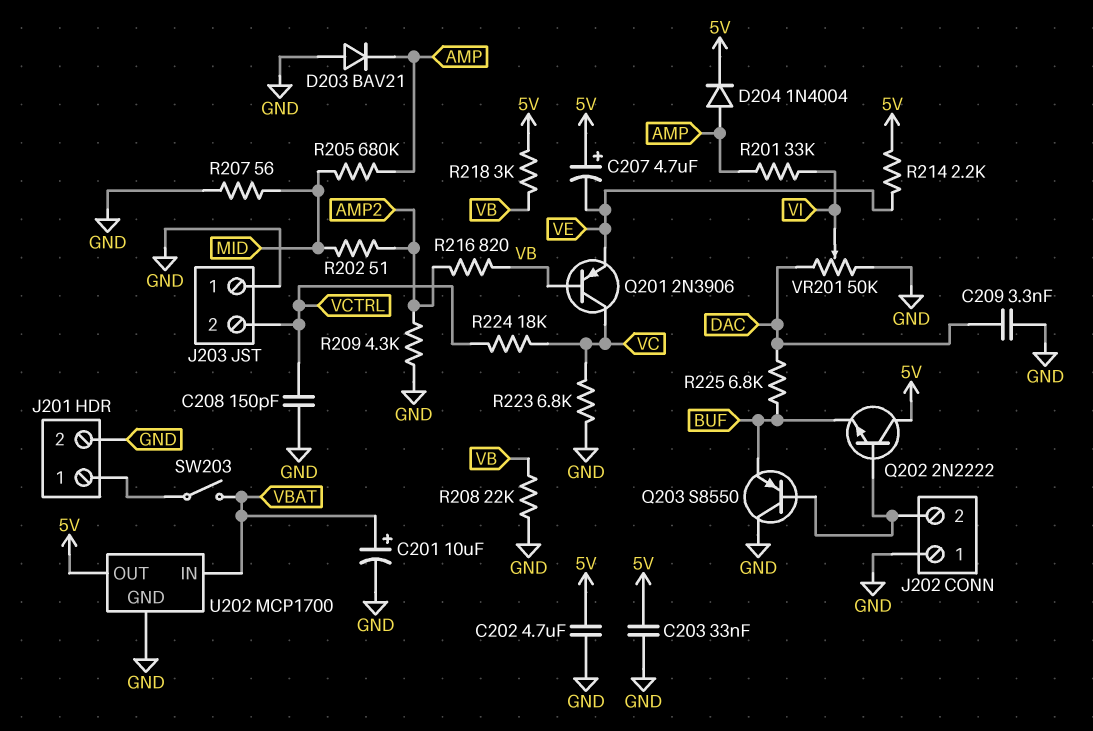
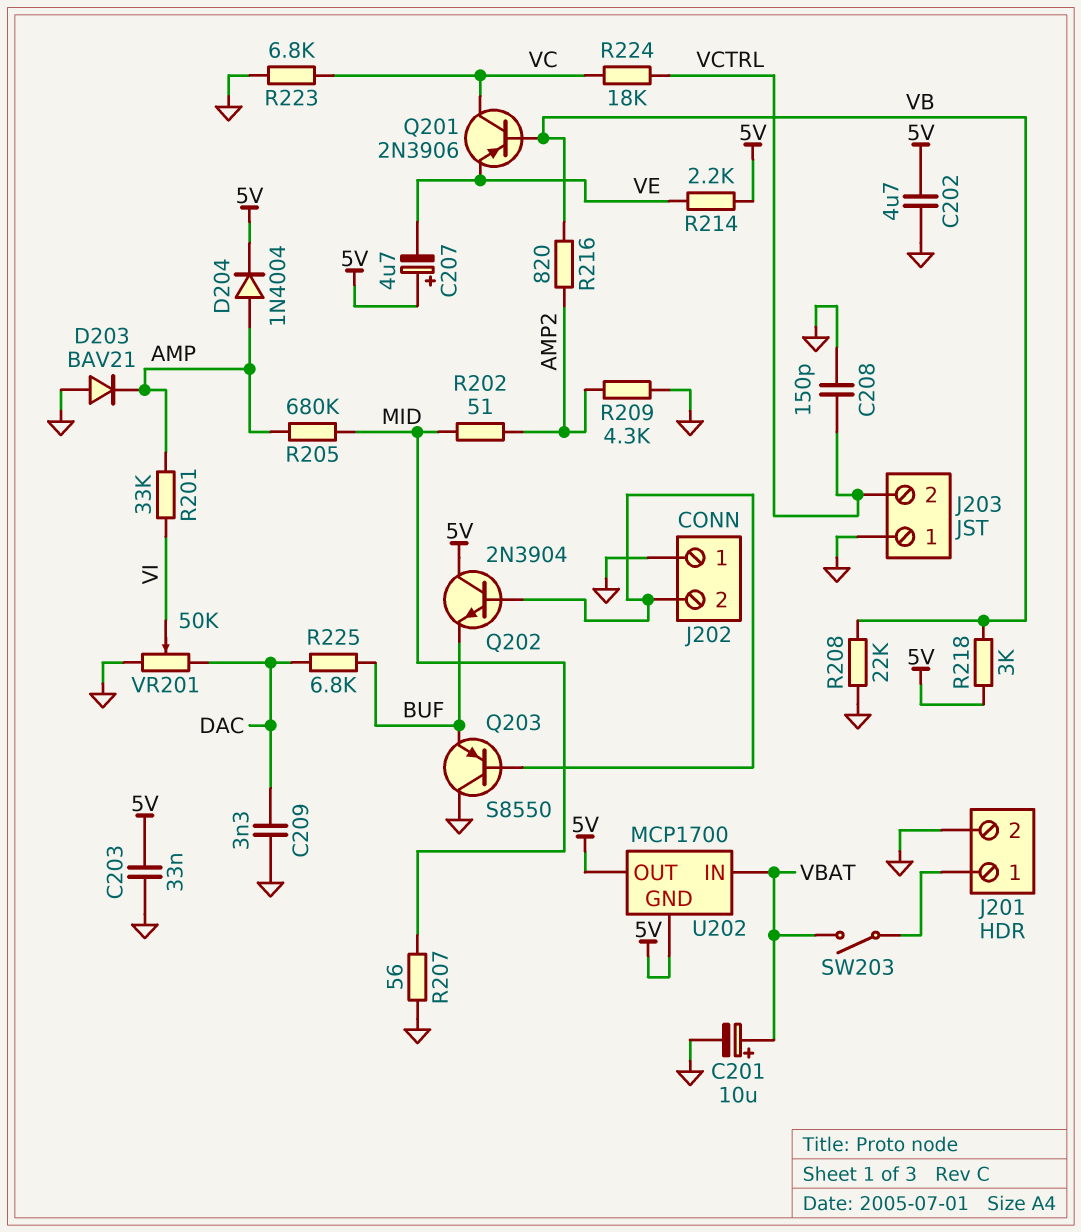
Q202: NPN 2N2222 (B J202/2, C 5V, E BUF) -> NPN 2N3904 (B J202/2, C 5V, E BUF)
U202 pin GND: GND -> 5V

